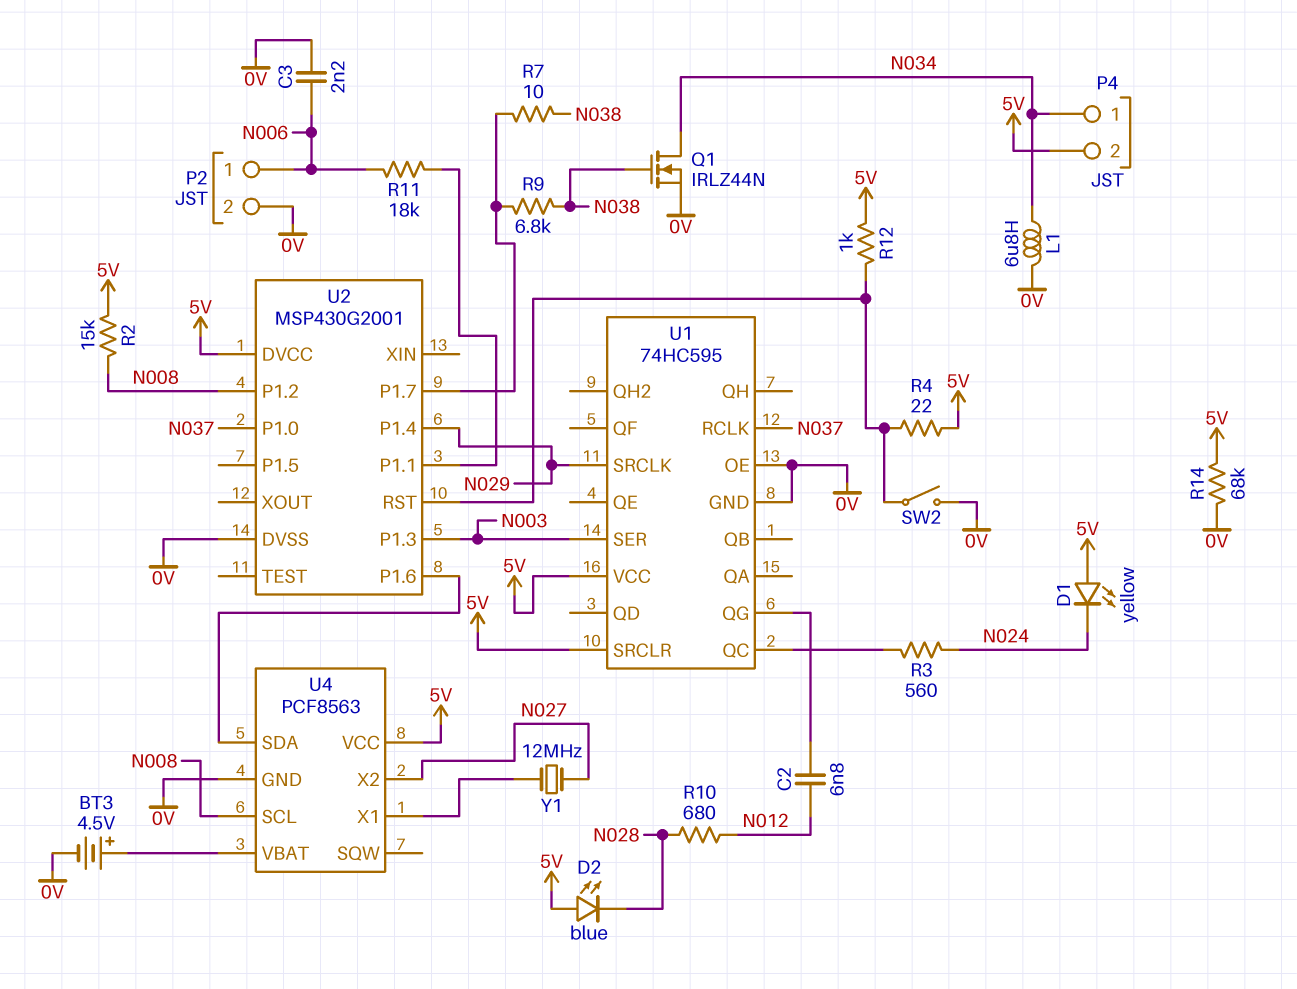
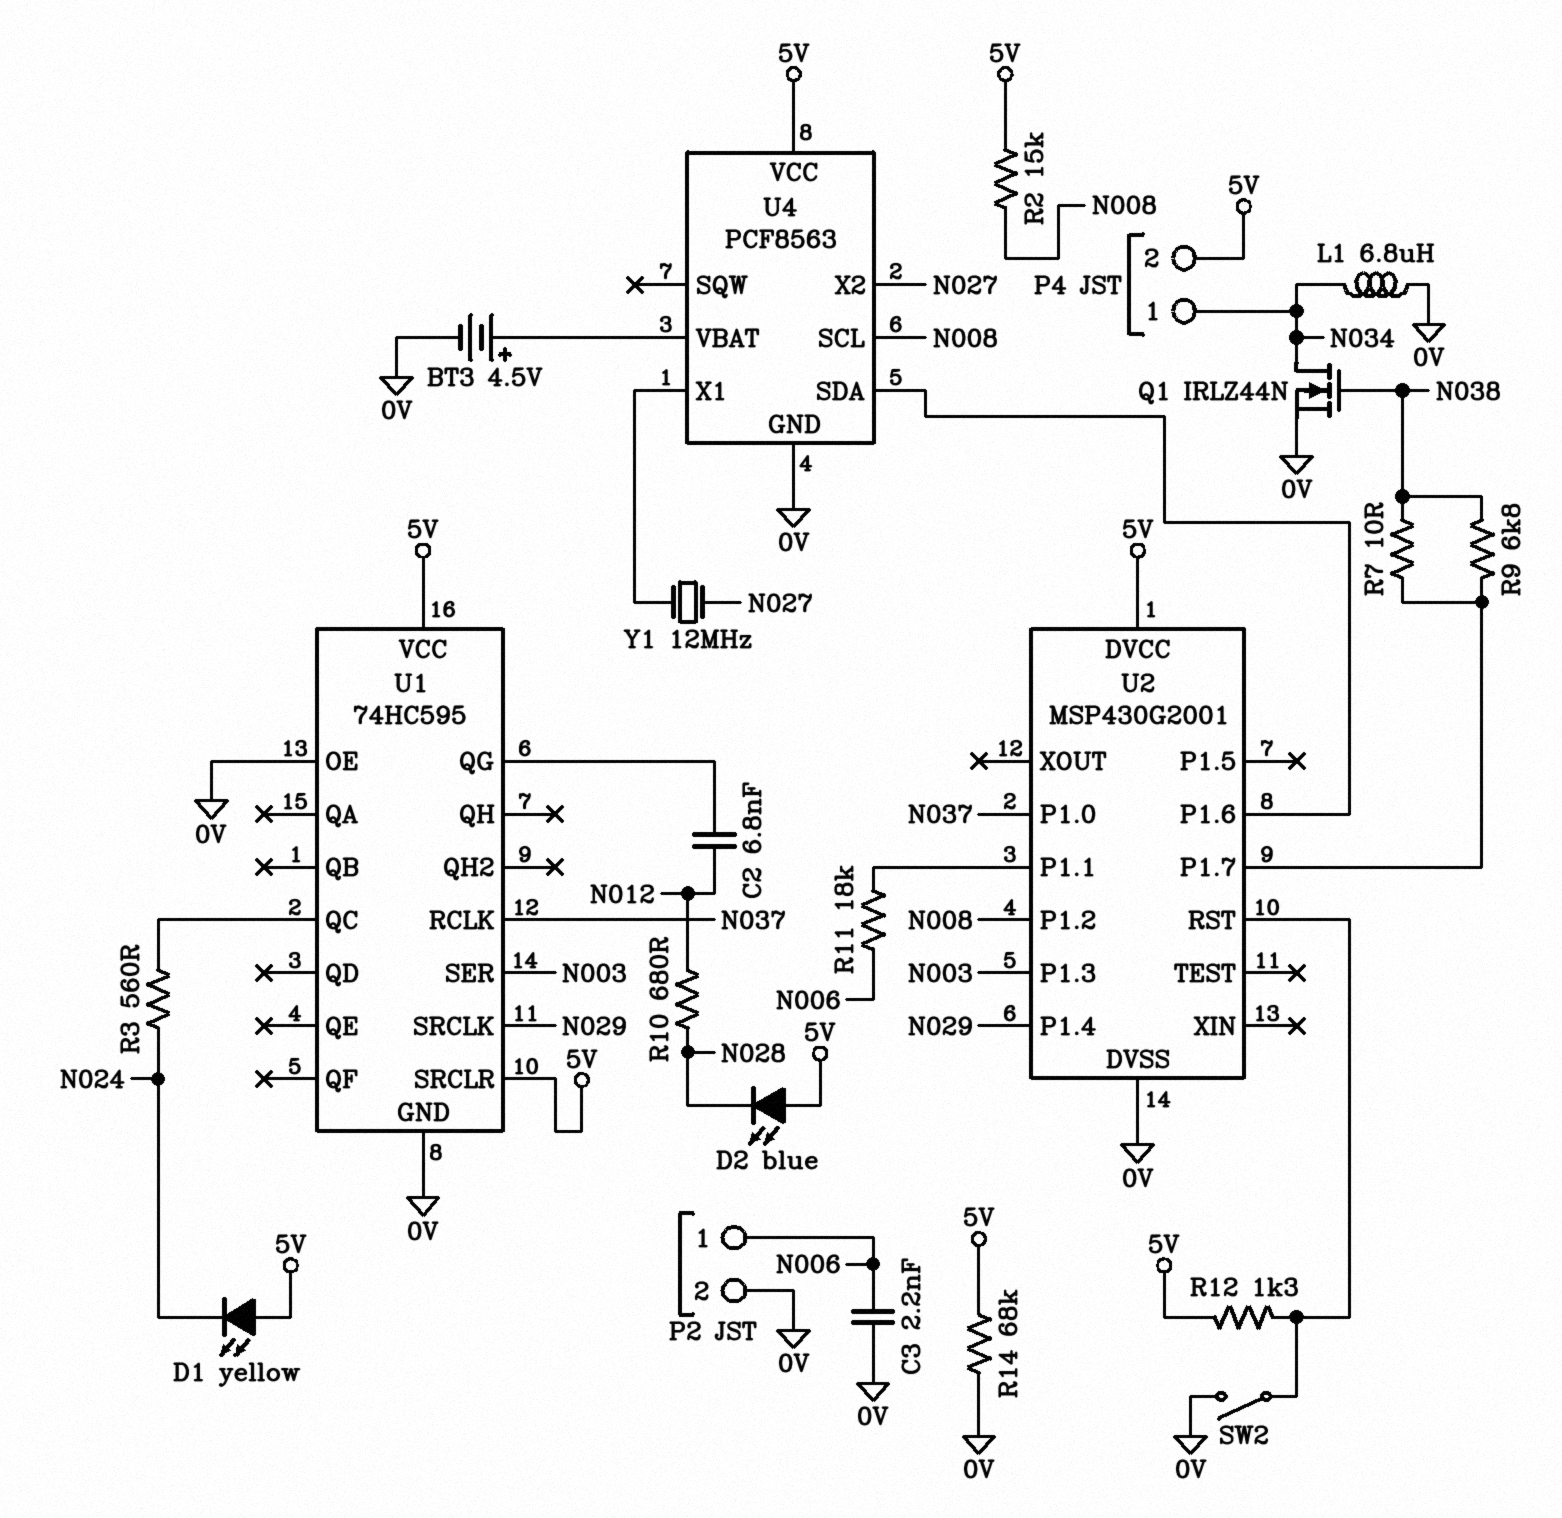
R4: 22 (5V, U2/RST) -> none
R12: 1k (5V, U2/RST) -> 1.3k (5V, U2/RST)

